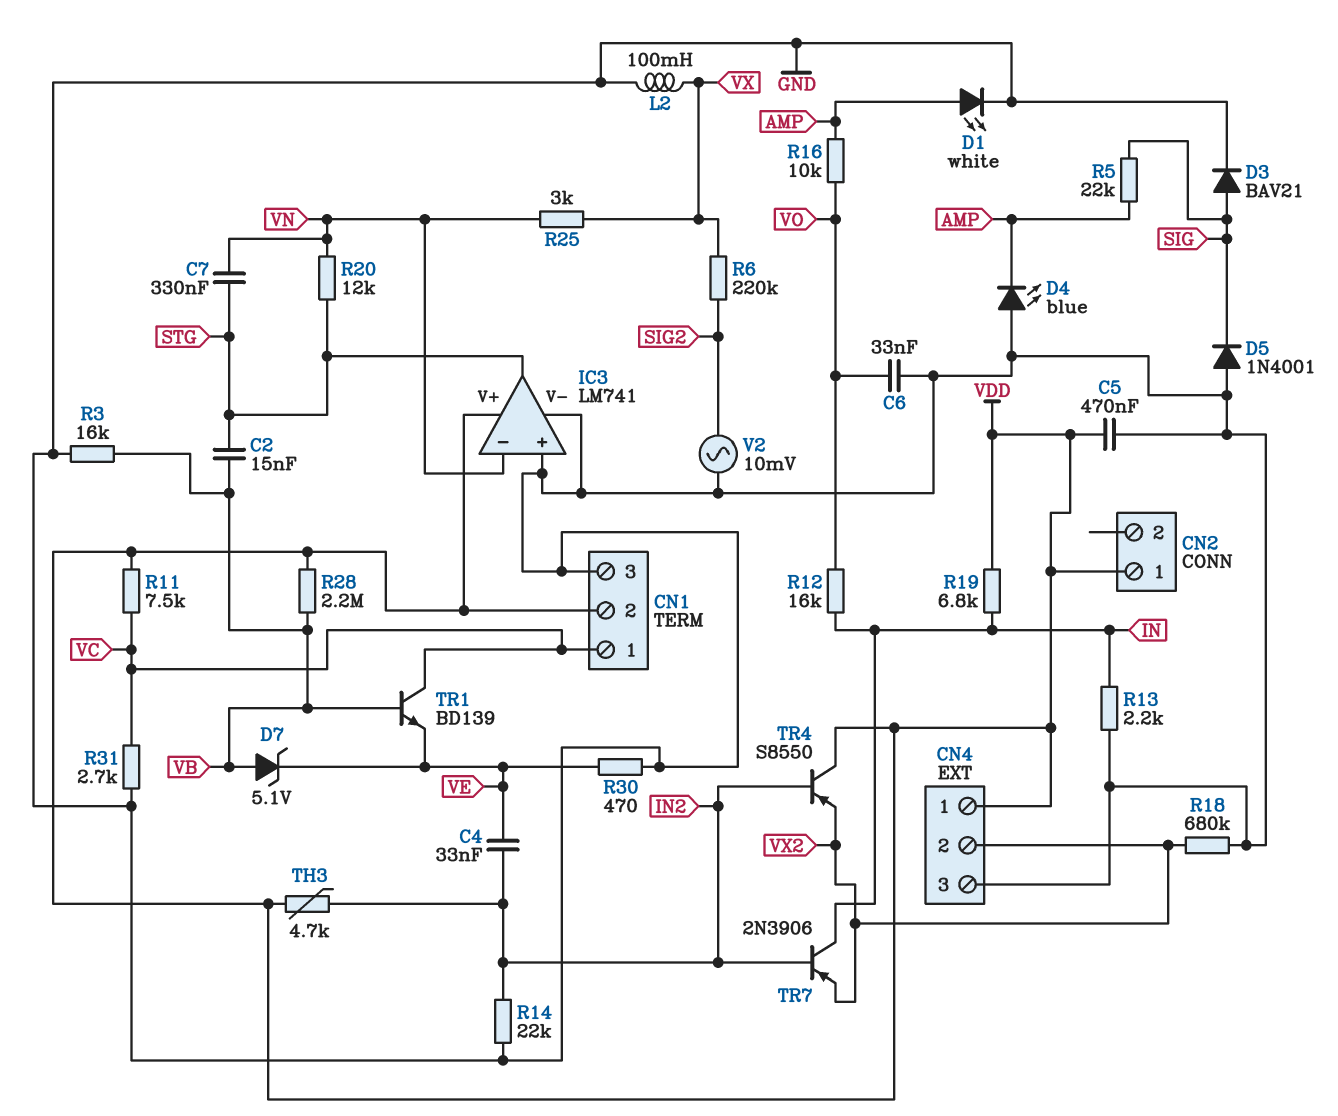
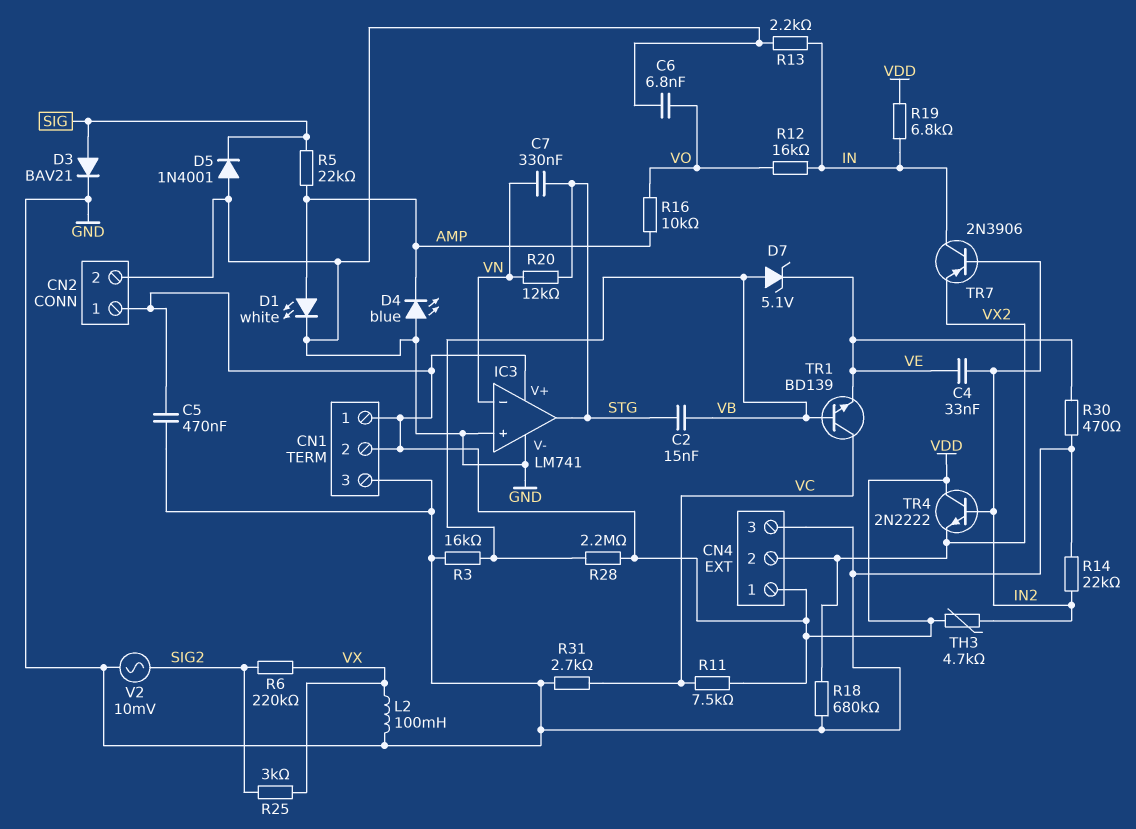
C6: 33nF (GND, VO) -> 6.8nF (GND, VO)
CN1 pin 1: VC -> VDD
CN2 pin 2: none -> GND
R25: 3k (VN, VX) -> 3k (SIG2, VX)
TR4: PNP S8550 (B IN2, C VDD, E VX2) -> NPN 2N2222 (B IN2, C VDD, E VX2)

